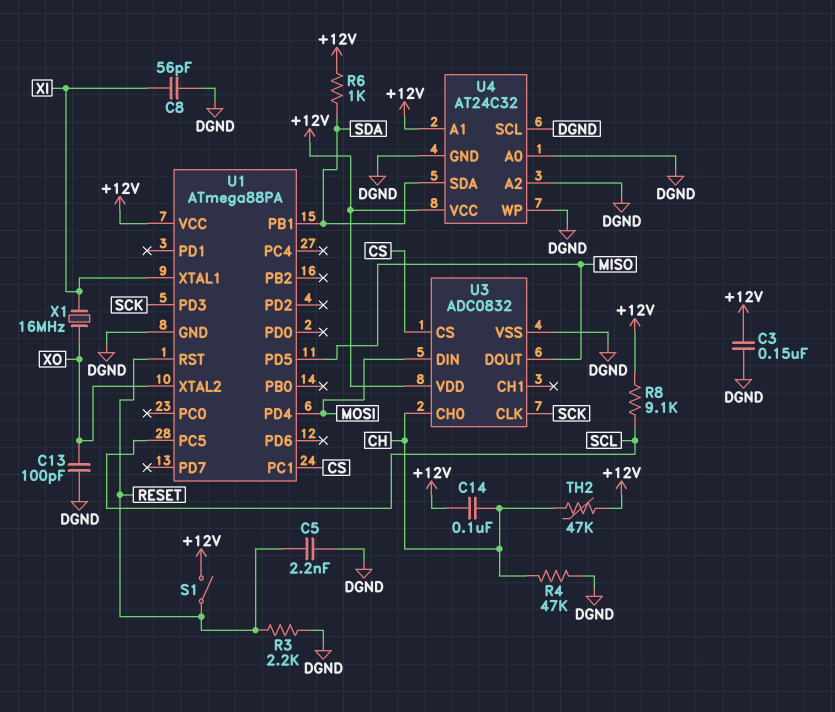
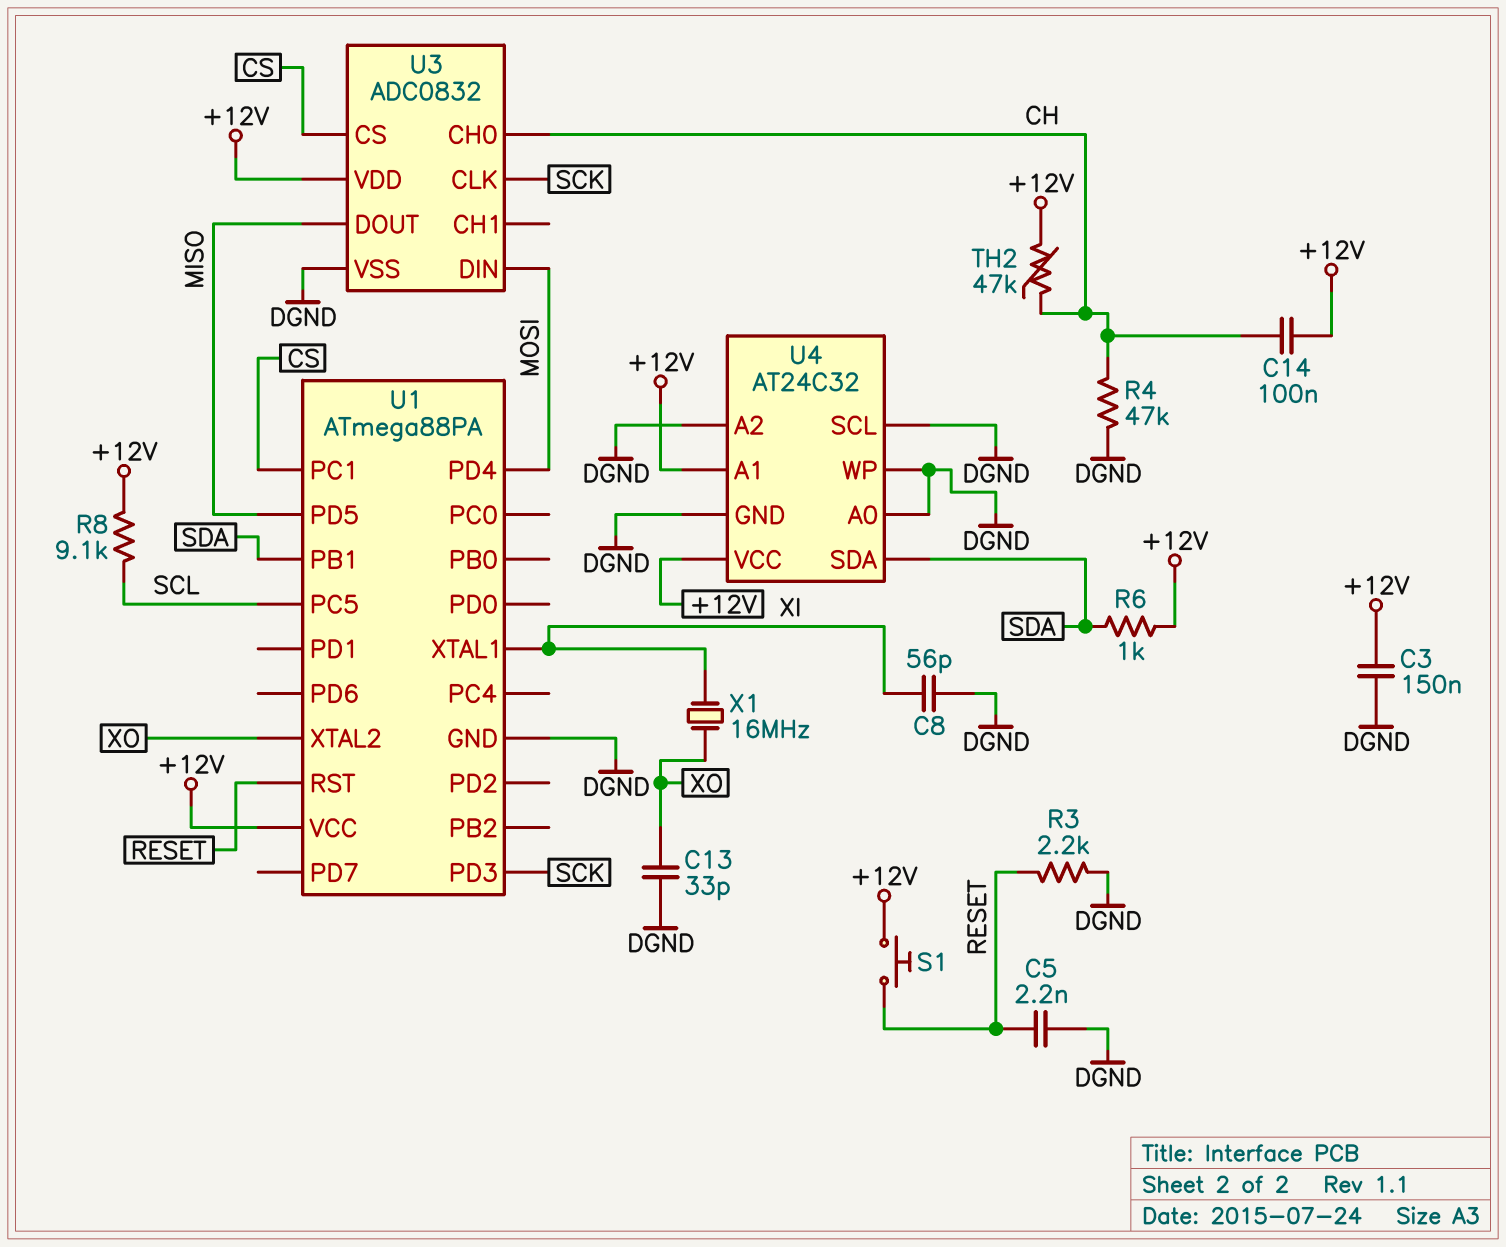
C13: 100pF (DGND, XO) -> 33pF (DGND, XO)
S1: switch (+12V, RESET) -> button (+12V, RESET)

